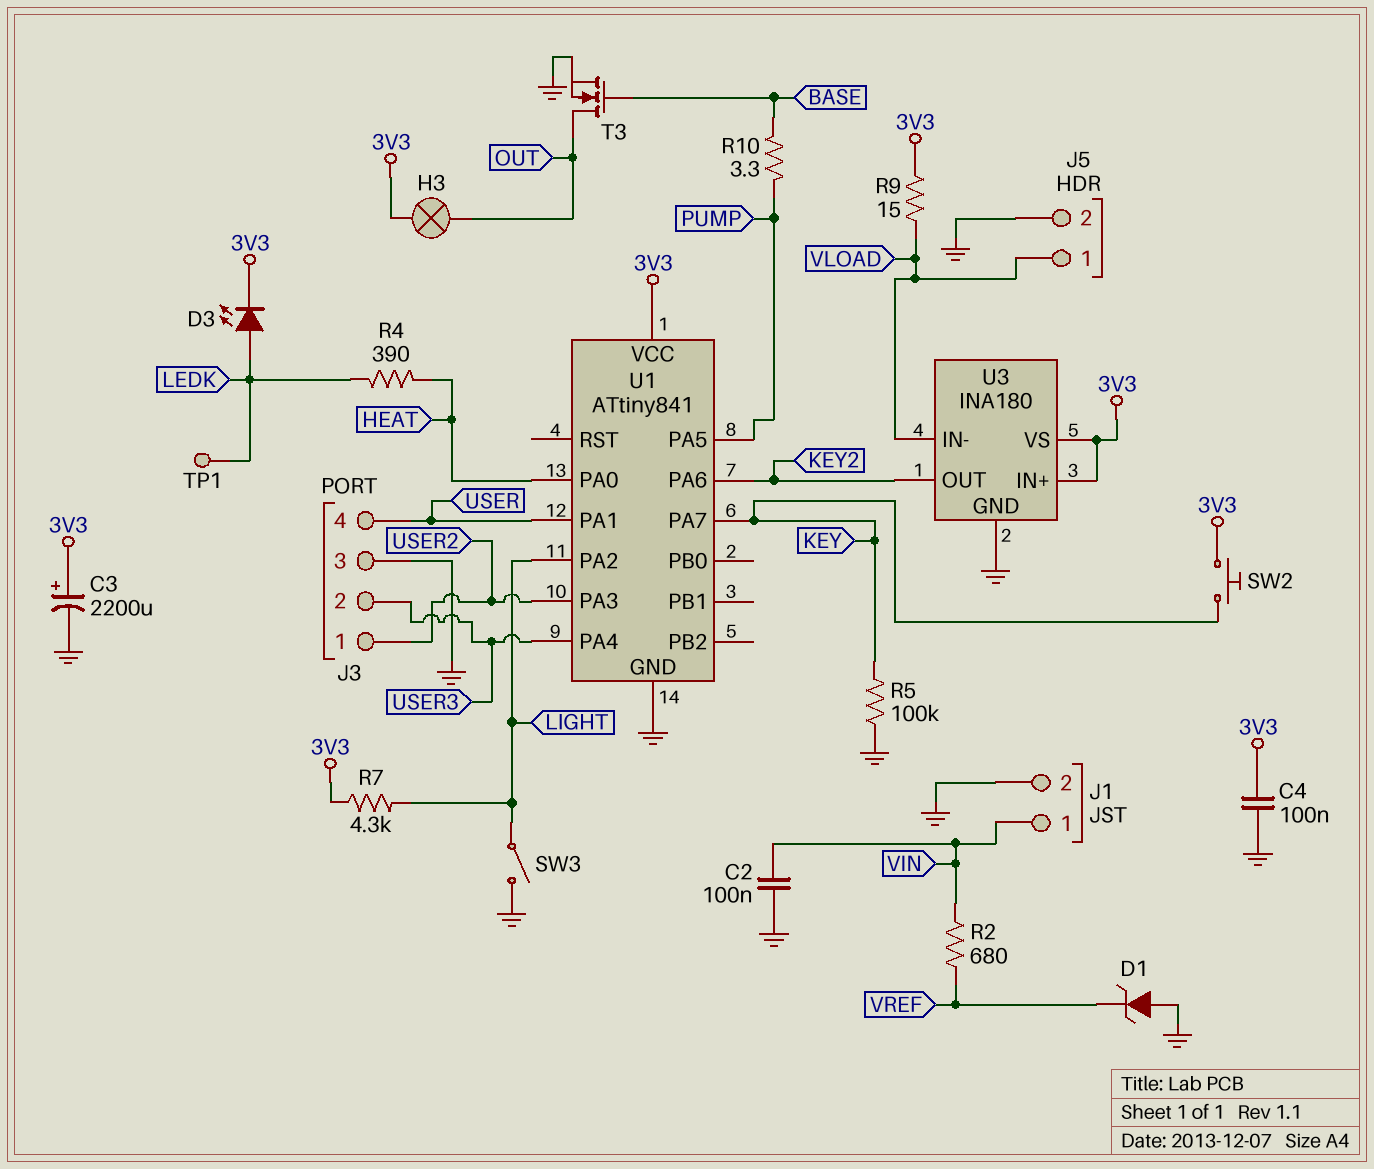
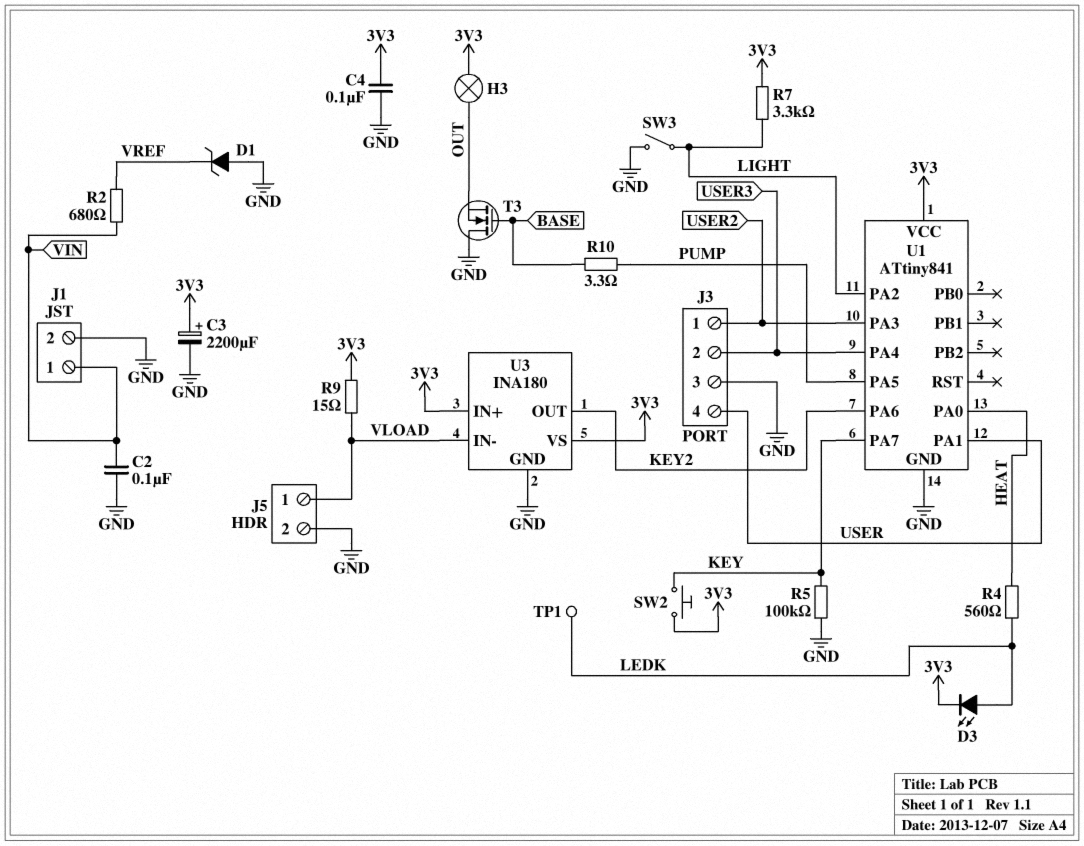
R4: 390 (HEAT, LEDK) -> 560 (HEAT, LEDK)
R7: 4.3k (3V3, LIGHT) -> 3.3k (3V3, LIGHT)
T3: NMOS (G BASE, D OUT, S GND) -> NMOS (G BASE, D GND, S OUT)

